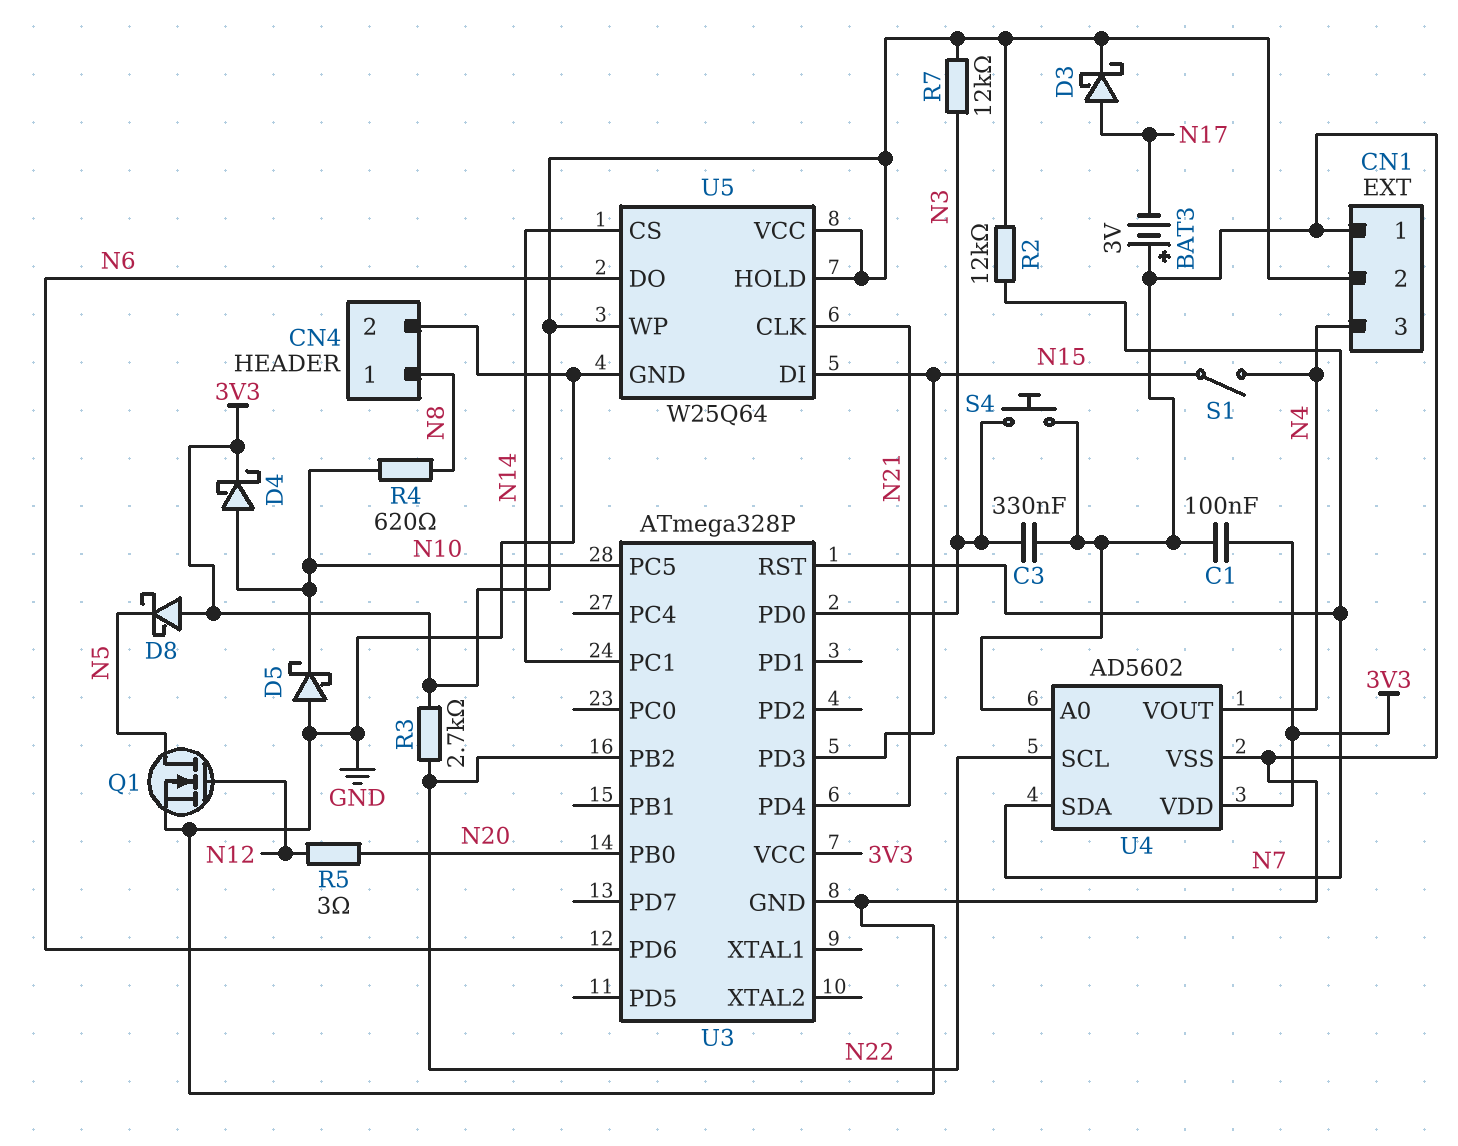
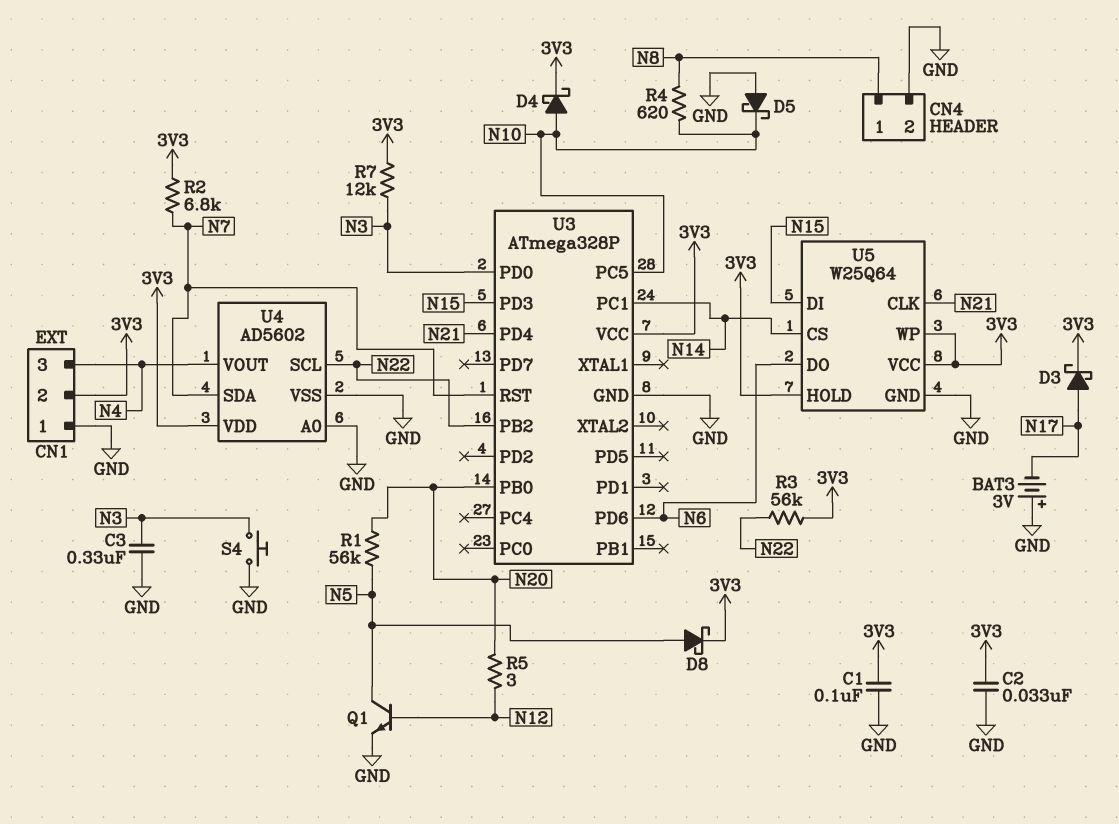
C2: none -> 33nF (3V3, GND)
D8: schottky (A 3V3, K N5) -> schottky (A N5, K 3V3)
Q1: NMOS (G N12, D N5, S GND) -> NPN (B N12, C N5, E GND)
R1: none -> 56k (N5, N20)
R2: 12k (3V3, N7) -> 6.8k (3V3, N7)
R3: 2.7k (3V3, N22) -> 56k (3V3, N22)
S1: switch (N4, N15) -> none

